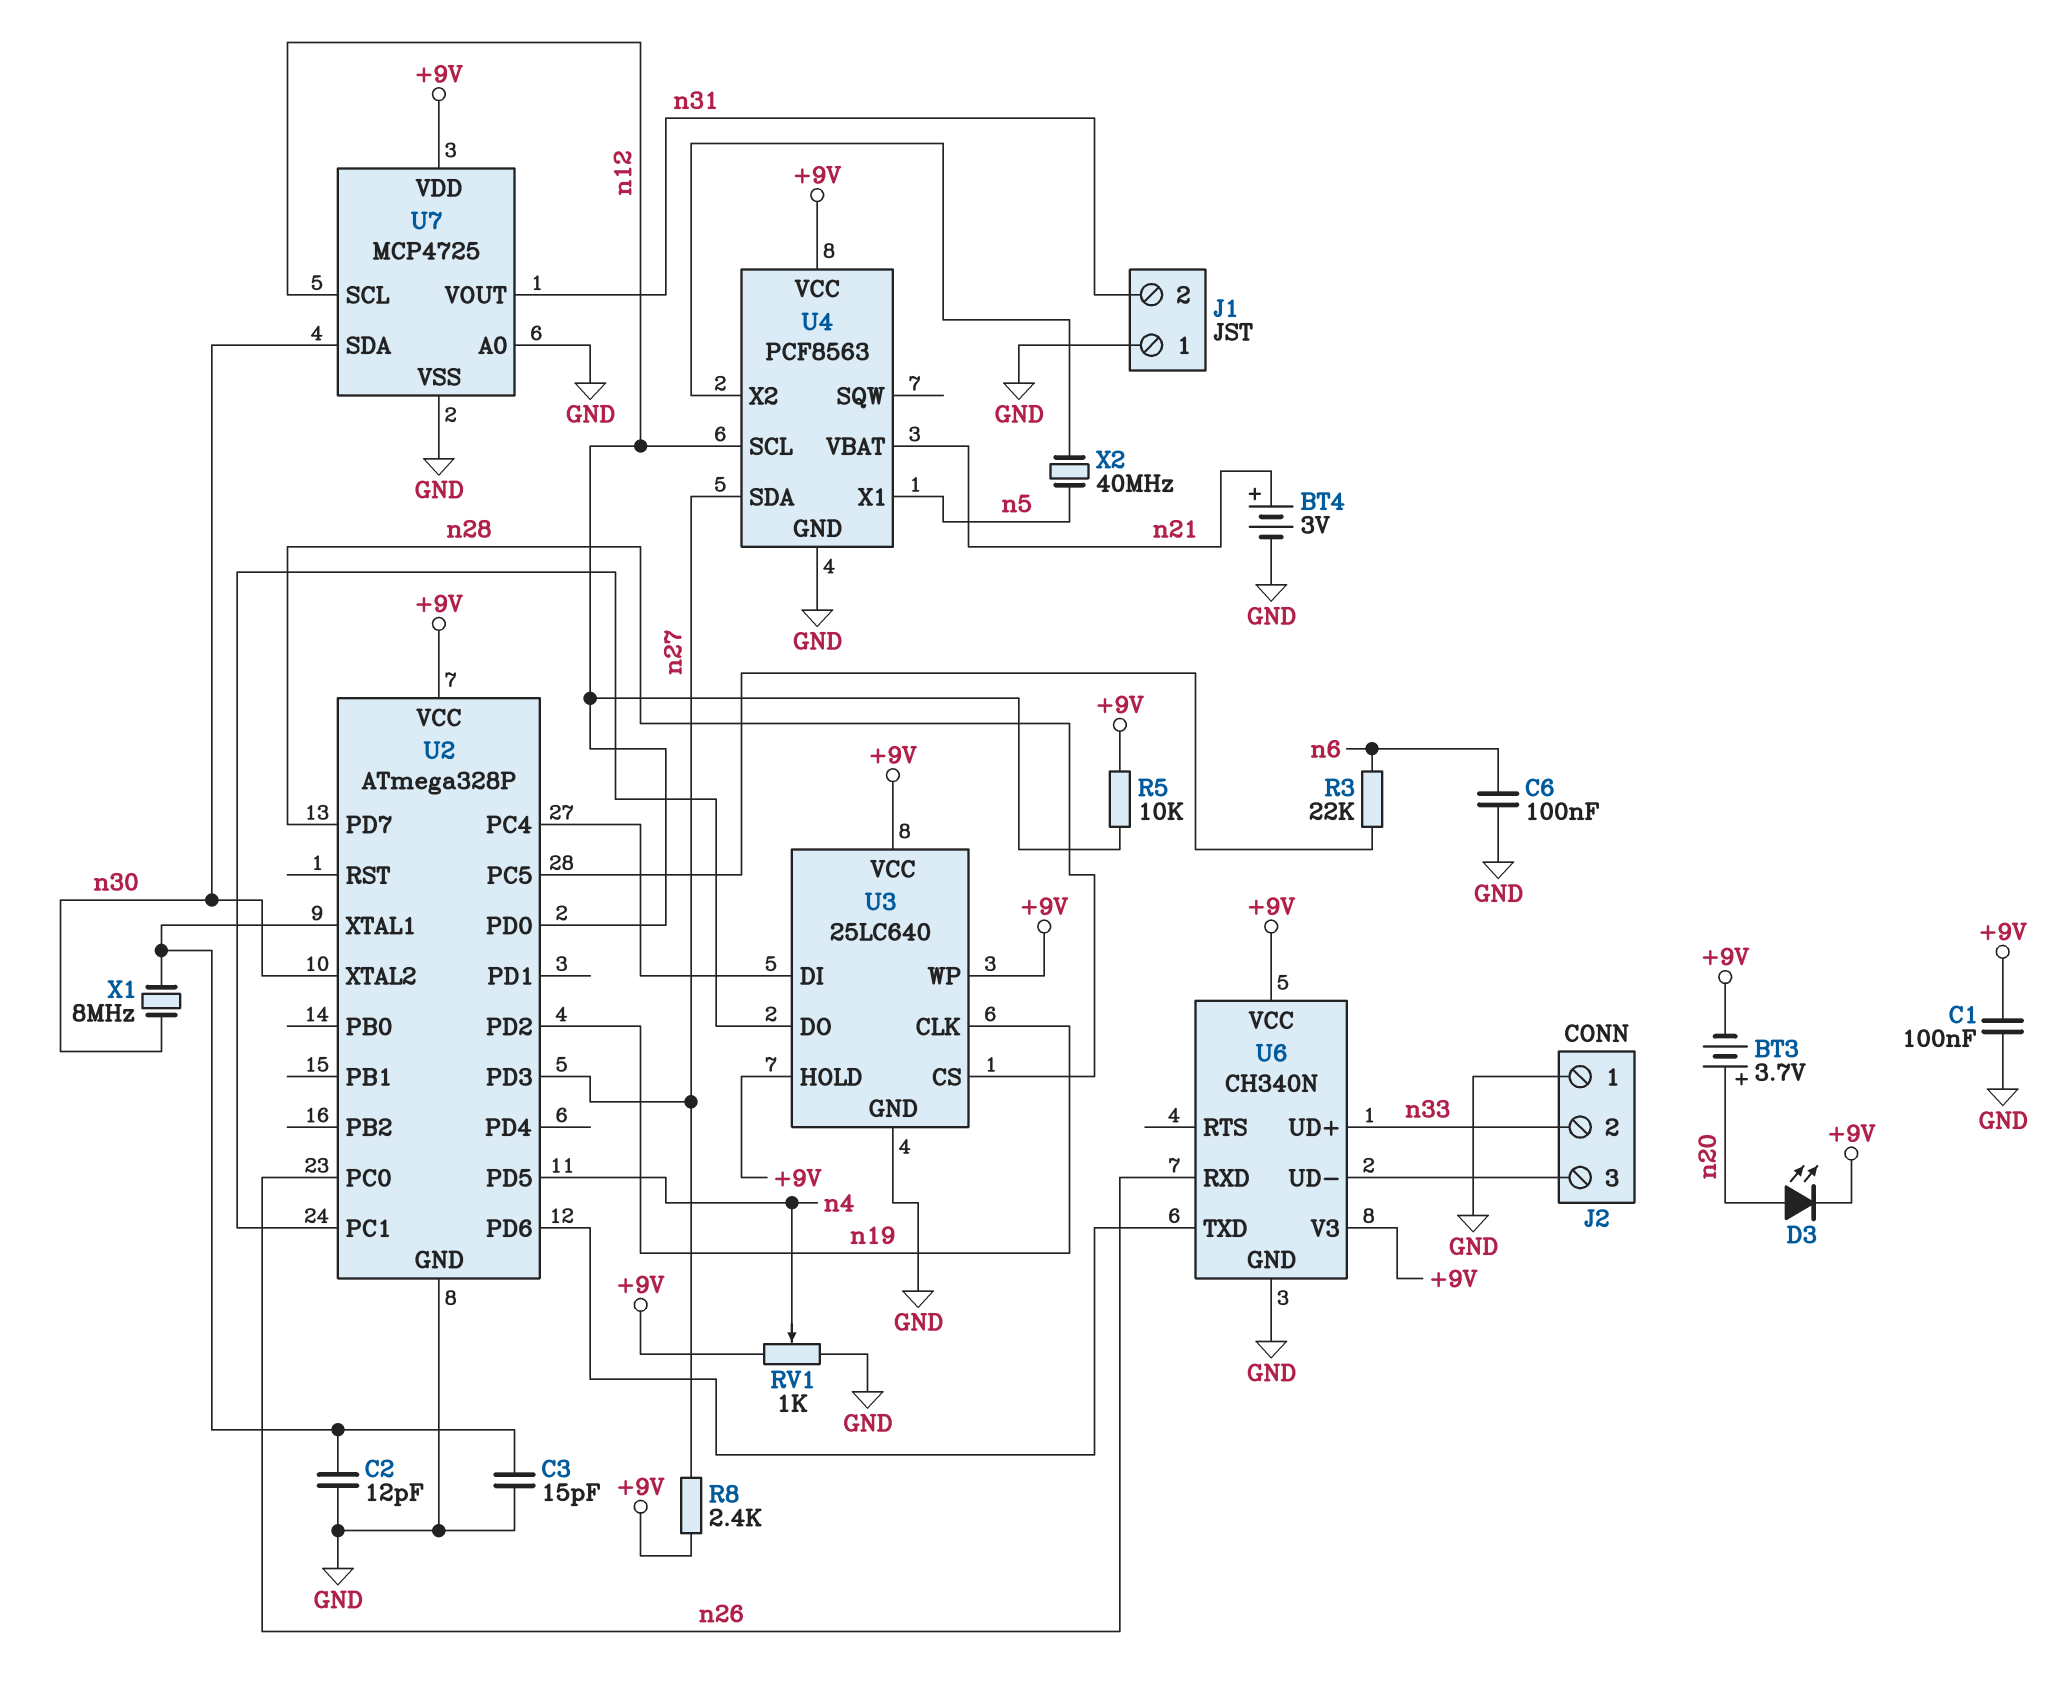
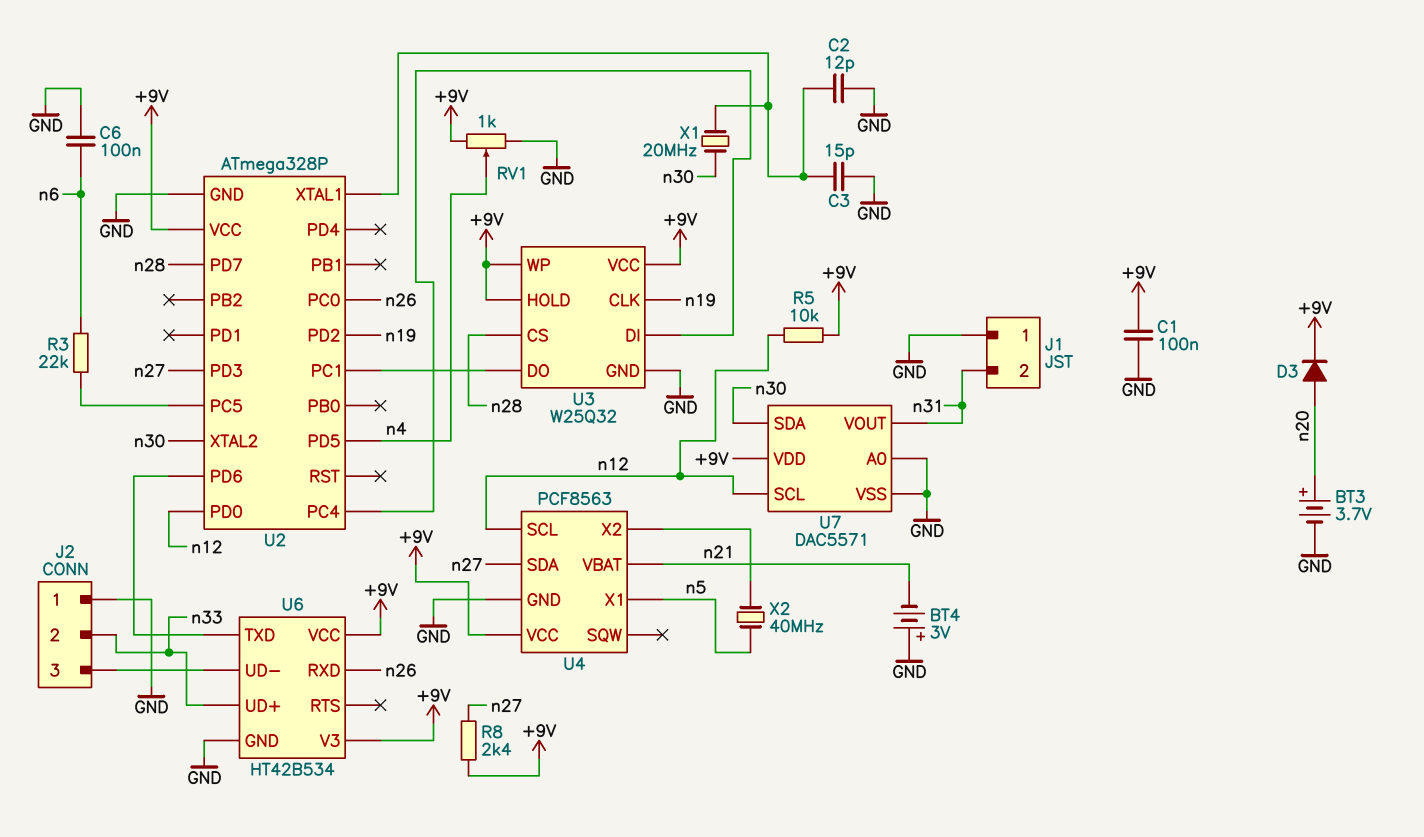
BT3: 3.7V (plus n20, minus +9V) -> 3.7V (plus n20, minus GND)
BT4: 3V (plus n21, minus GND) -> 3V (plus GND, minus n21)
D3: LED (A n20, K +9V) -> diode (A n20, K +9V)
U3: 25LC640 -> W25Q32
U6: CH340N -> HT42B534
U7: MCP4725 -> DAC5571
X1: 8MHz (U2/XTAL1, n30) -> 20MHz (U2/XTAL1, n30)

